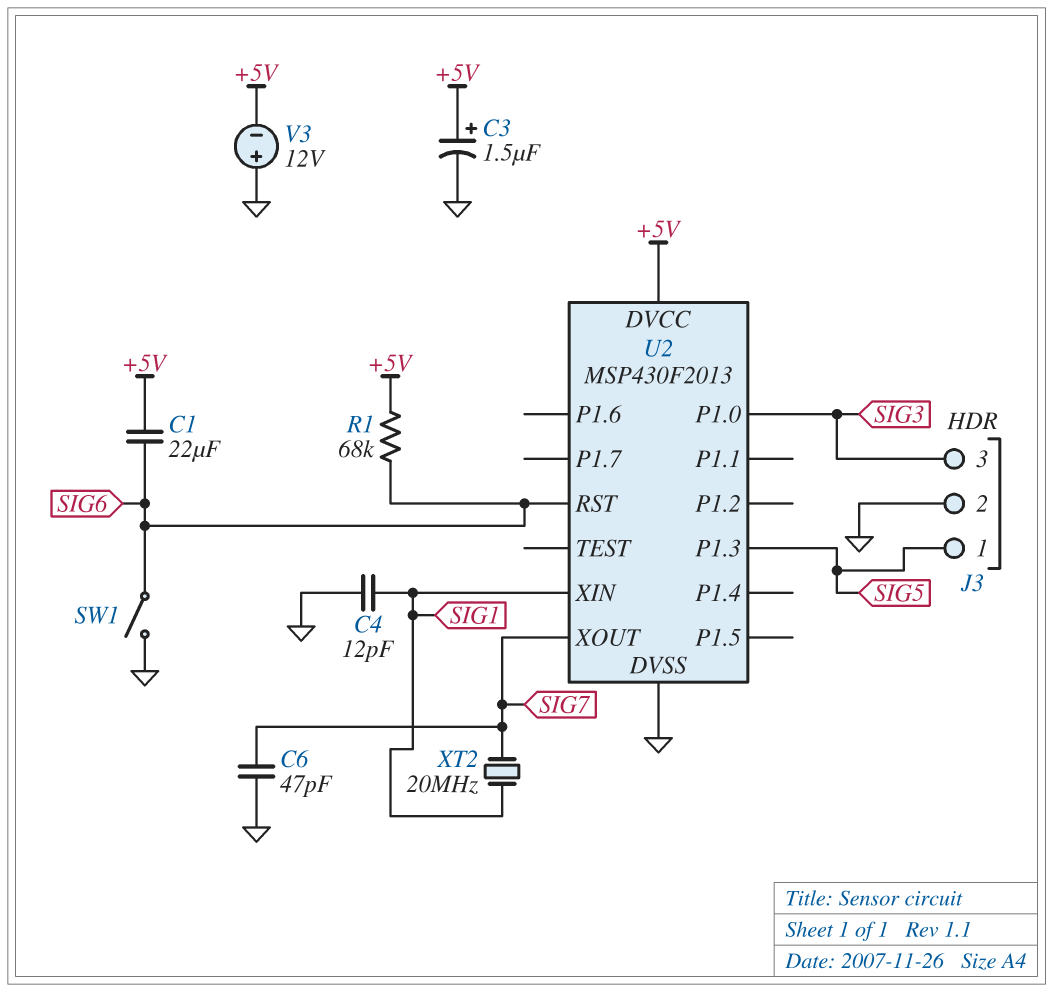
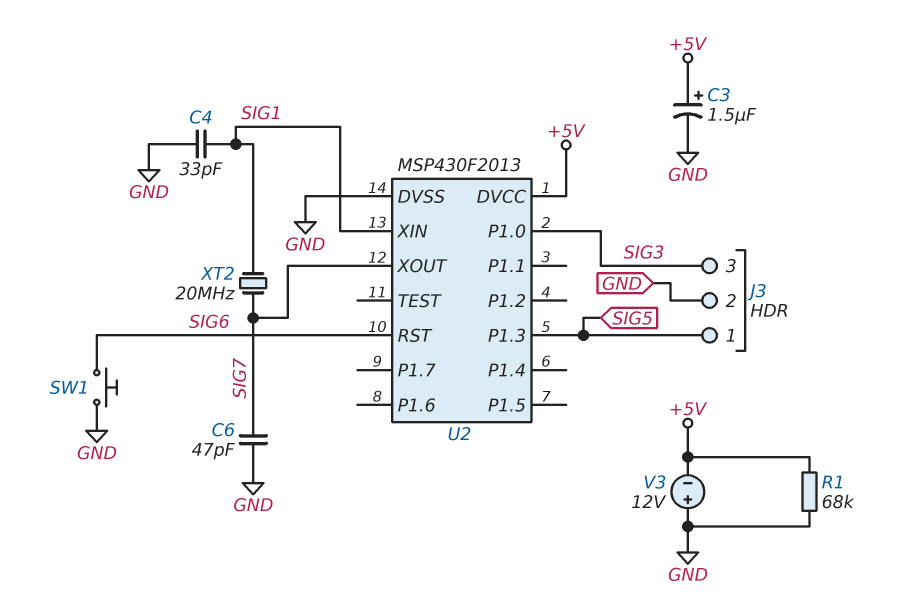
C1: 22uF (+5V, SIG6) -> none
C4: 12pF (GND, SIG1) -> 33pF (GND, SIG1)
R1: 68k (+5V, SIG6) -> 68k (+5V, GND)
SW1: switch (GND, SIG6) -> button (GND, SIG6)

